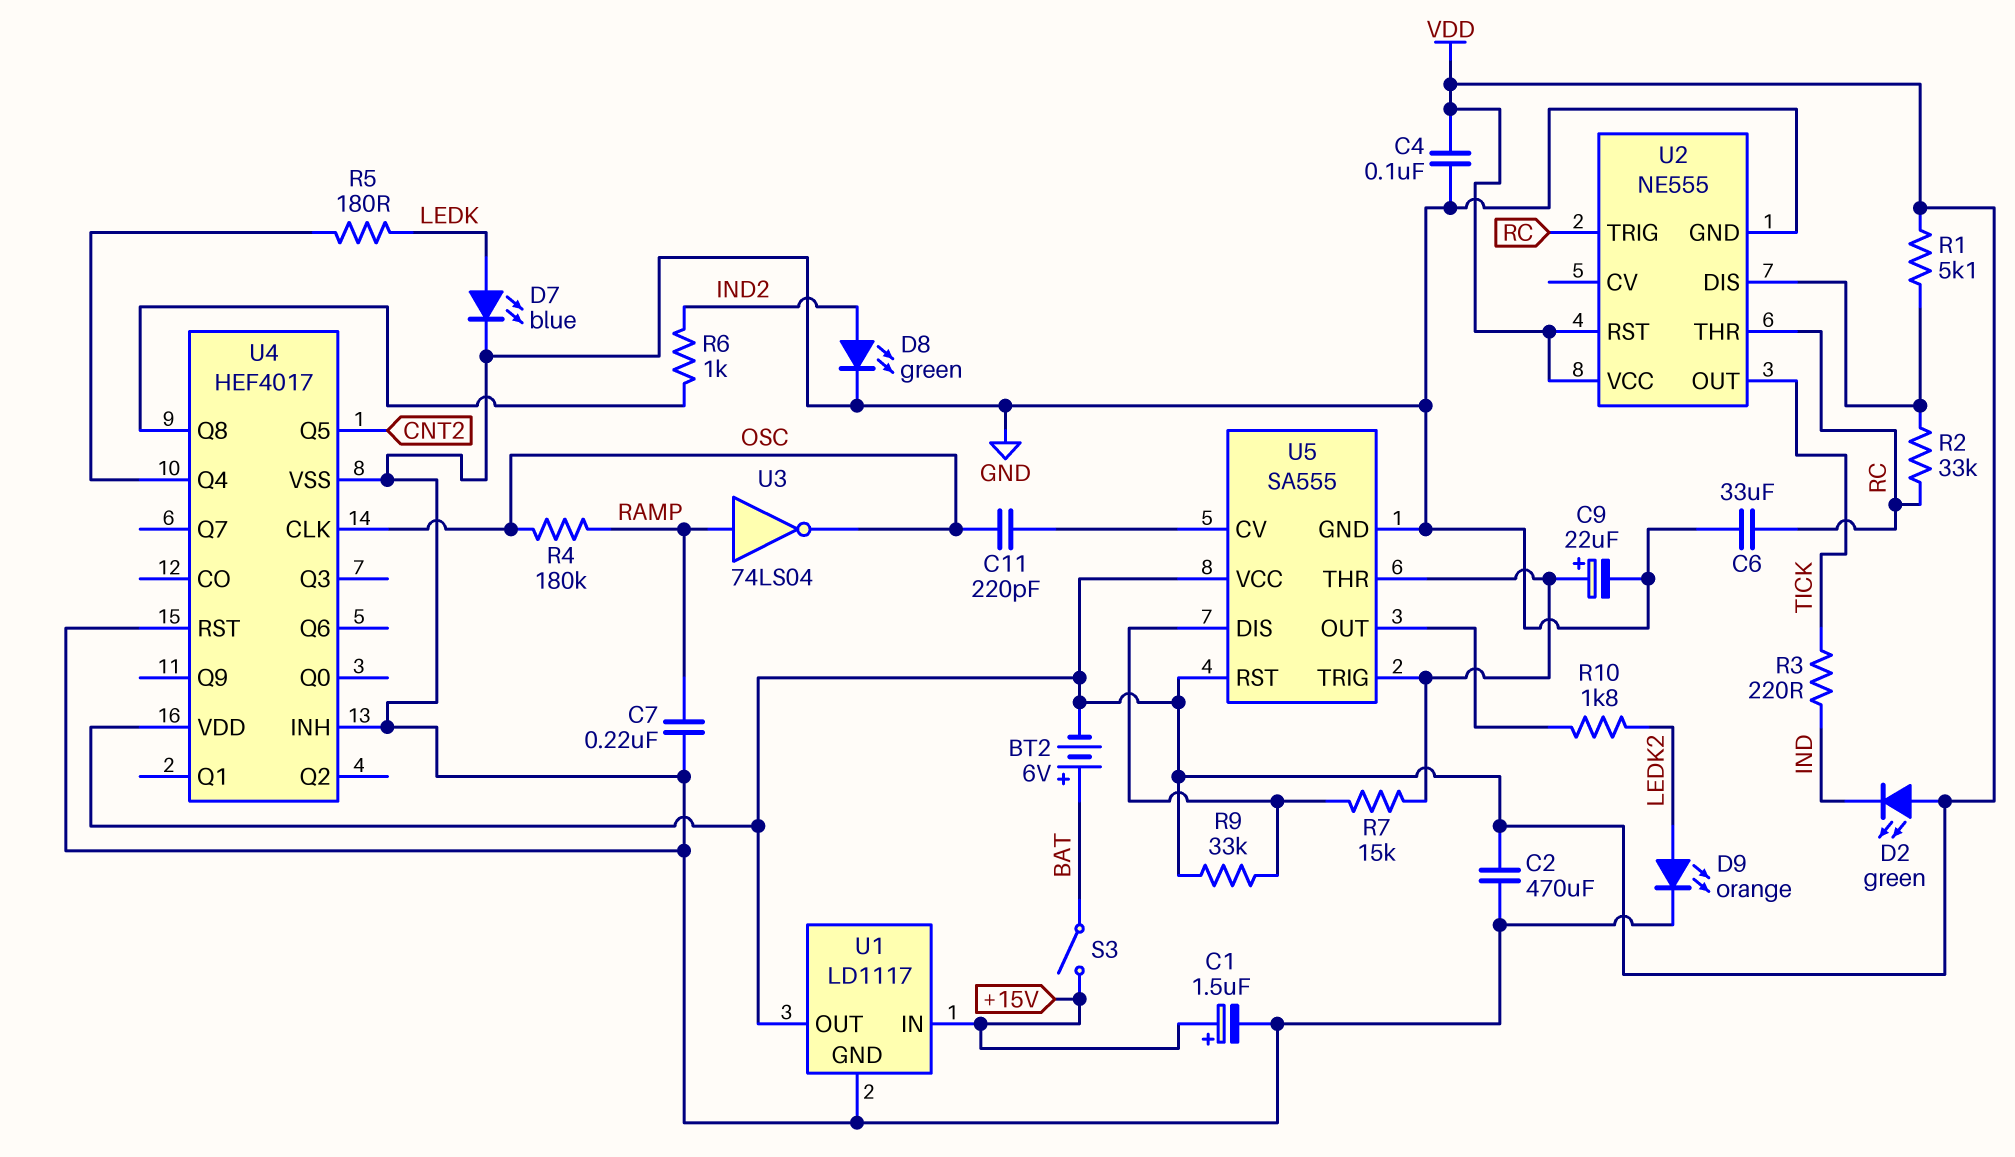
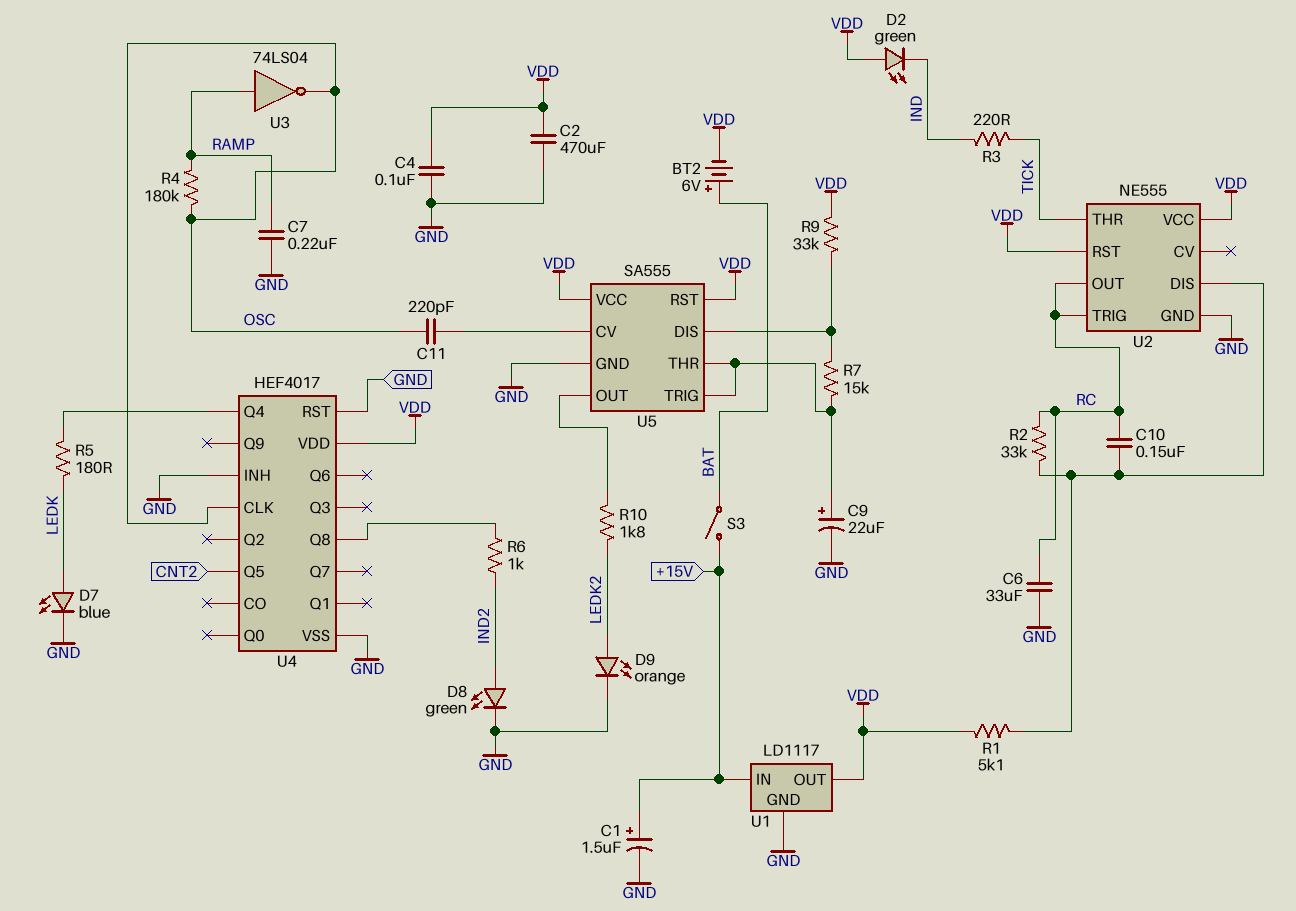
C10: none -> 150nF (RC, U2/DIS)
U2 pin OUT: TICK -> RC
U2 pin THR: RC -> TICK

